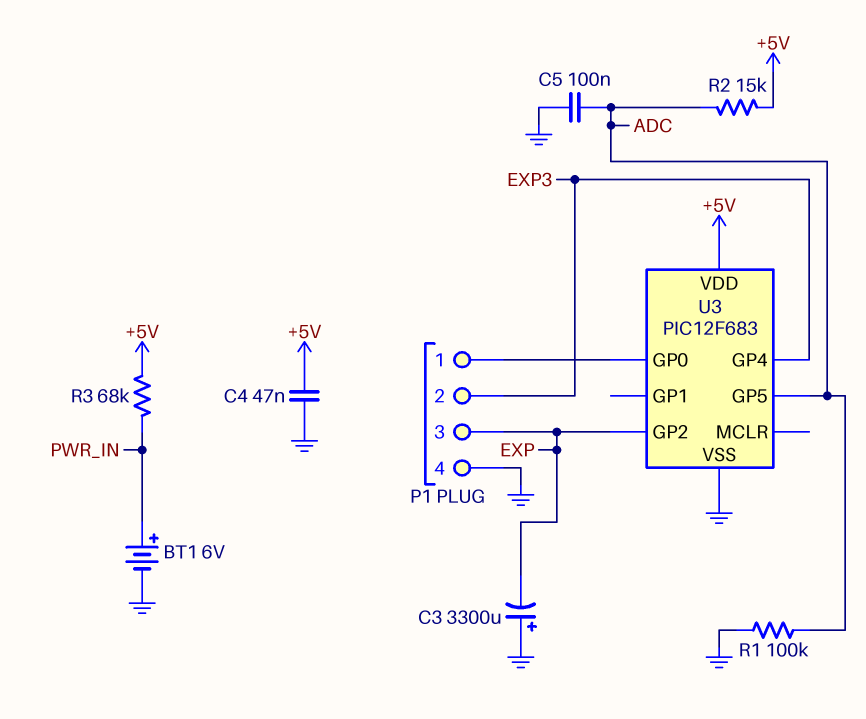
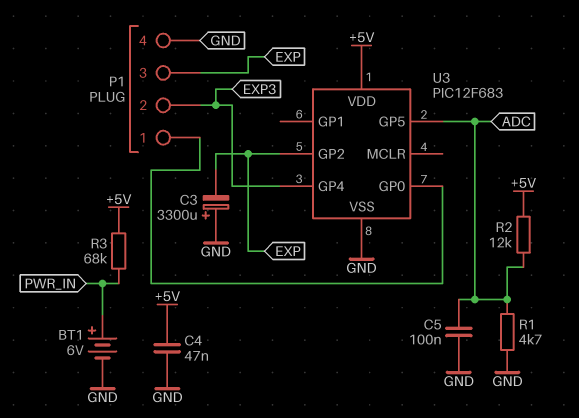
R1: 100k (ADC, GND) -> 4.7k (ADC, GND)
R2: 15k (+5V, ADC) -> 12k (+5V, ADC)

